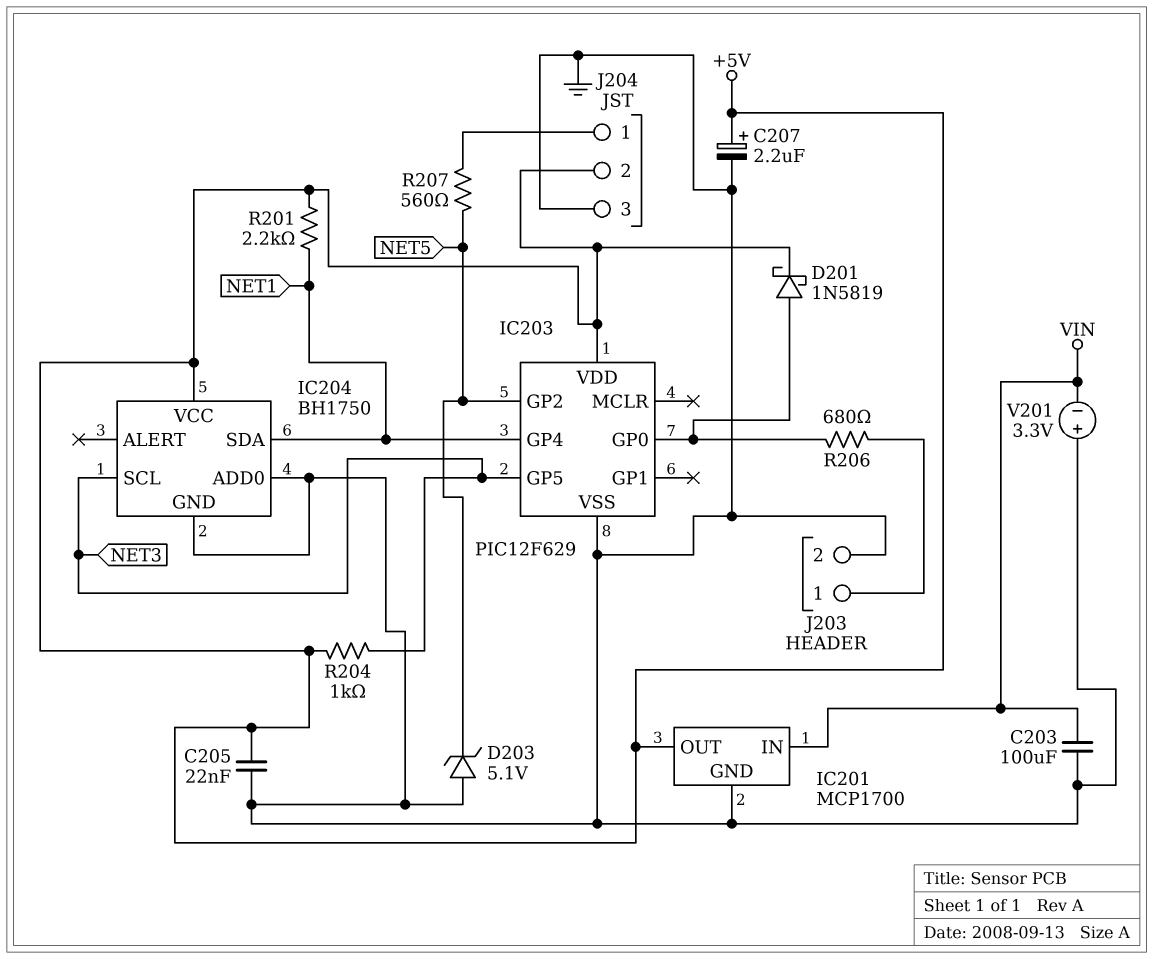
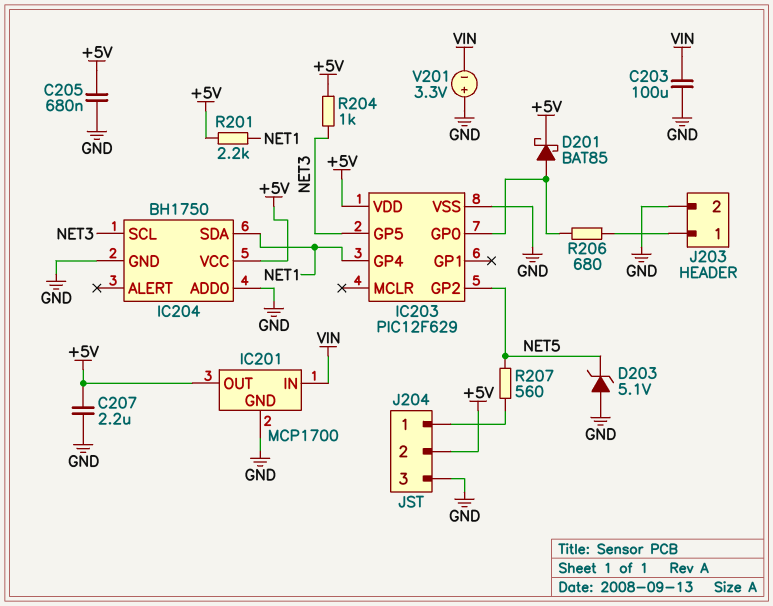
C205: 22nF (+5V, GND) -> 680nF (+5V, GND)
C207: 2.2uF (plus +5V, minus GND) -> 2.2uF (+5V, GND)
D201: schottky 1N5819 (A IC203/GP0, K +5V) -> schottky BAT85 (A IC203/GP0, K +5V)

